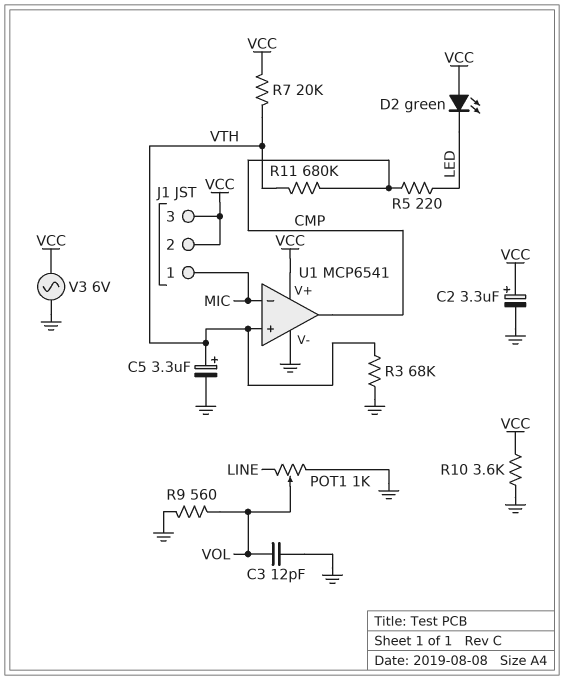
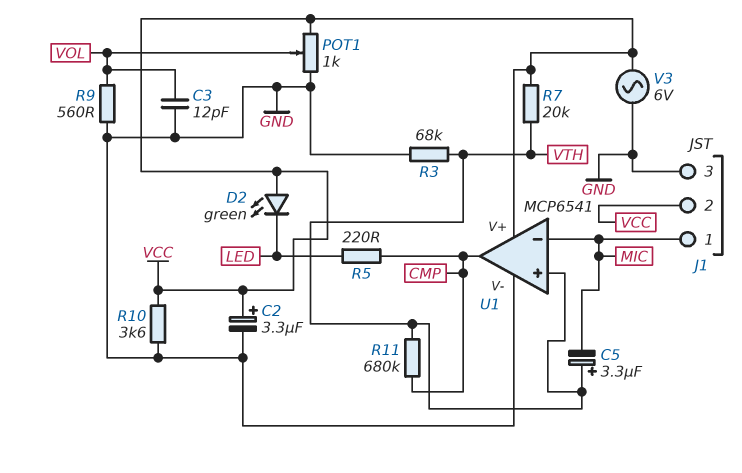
C5: 3.3uF (plus VTH, minus GND) -> 3.3uF (plus VTH, minus MIC)
J1 pin 3: VCC -> GND
POT1: 1k (GND, LINE, wiper VOL) -> 1k (GND, VCC, wiper VOL)

